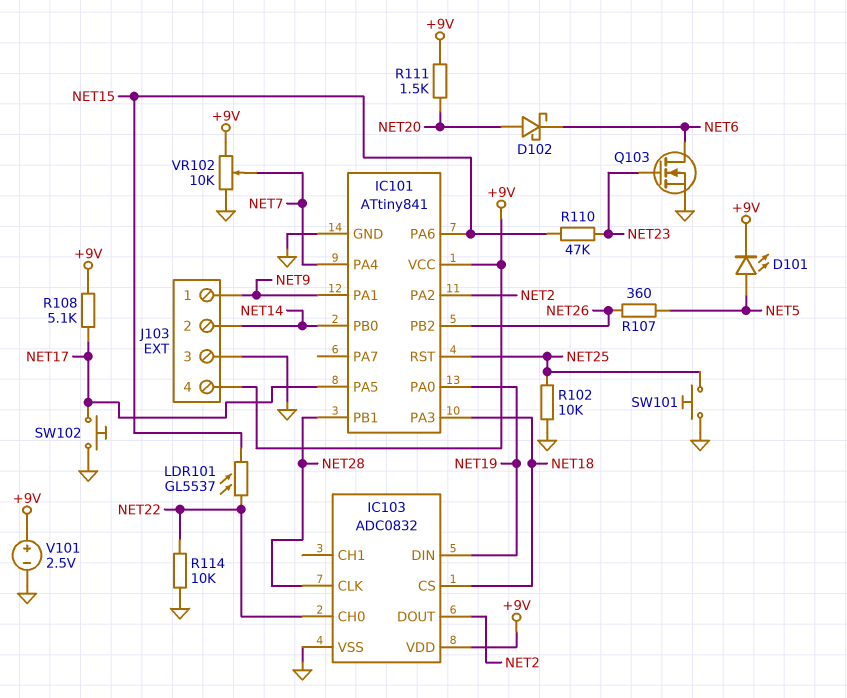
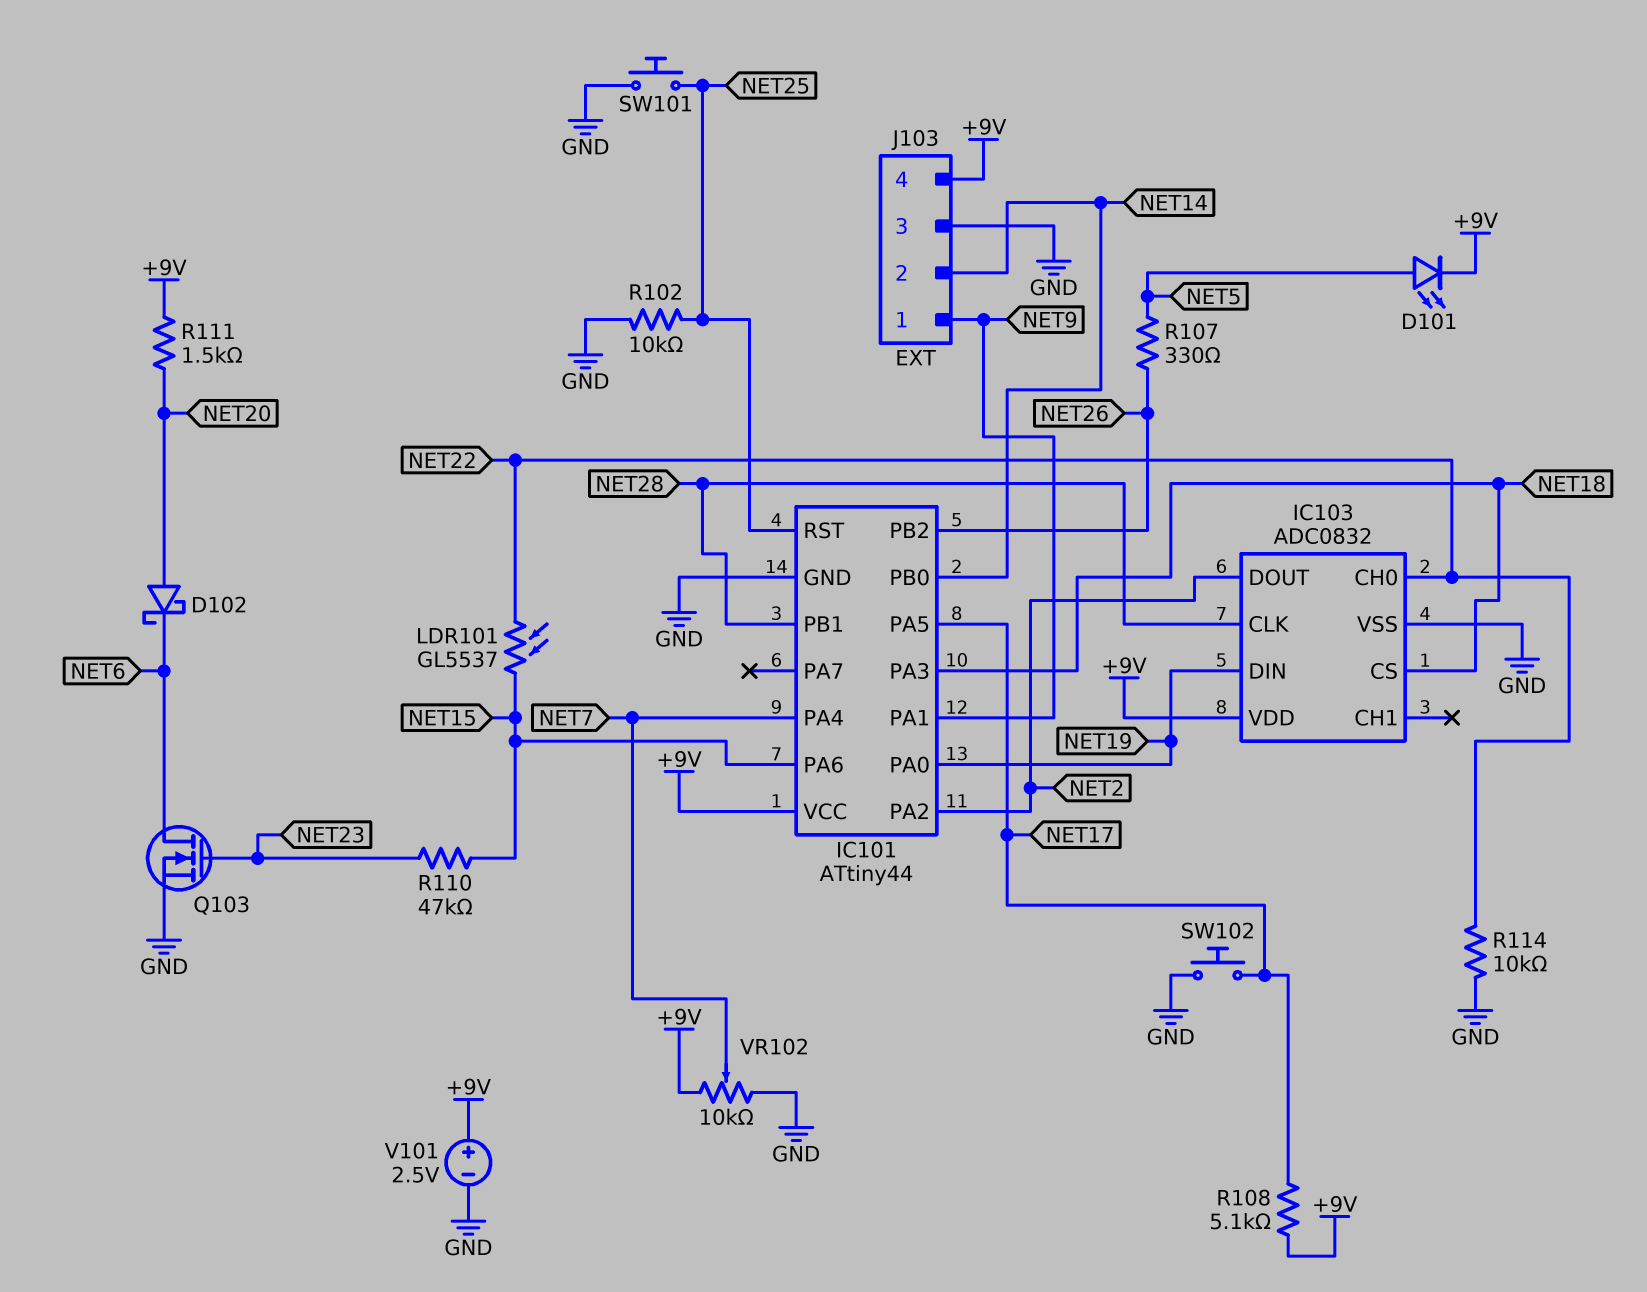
IC101: ATtiny841 -> ATtiny44
R107: 360 (NET5, NET26) -> 330 (NET5, NET26)

